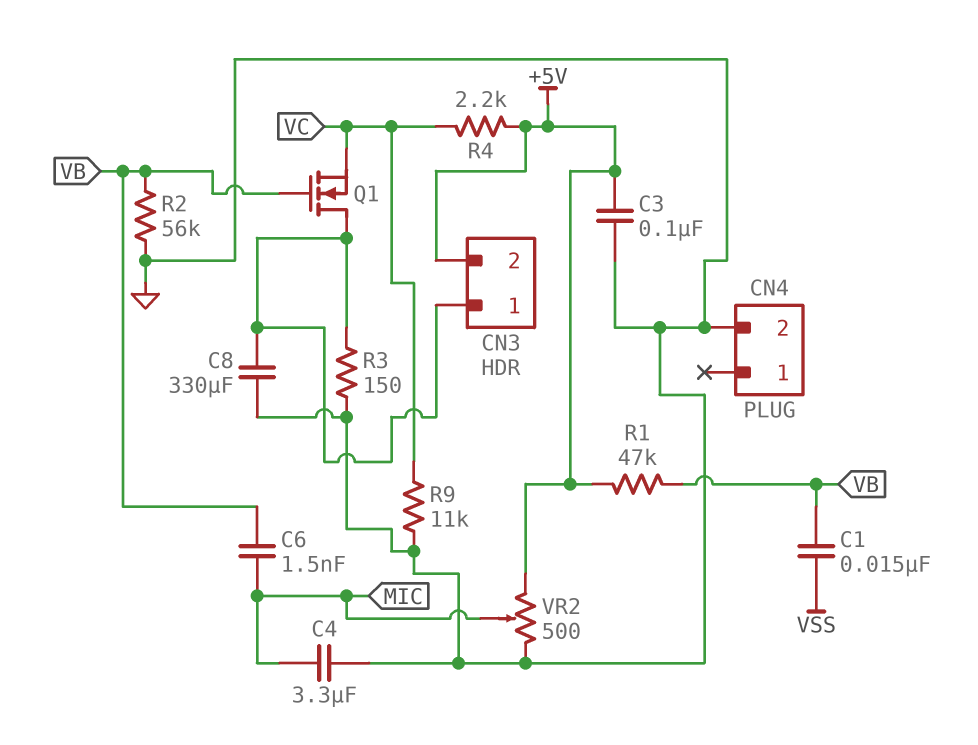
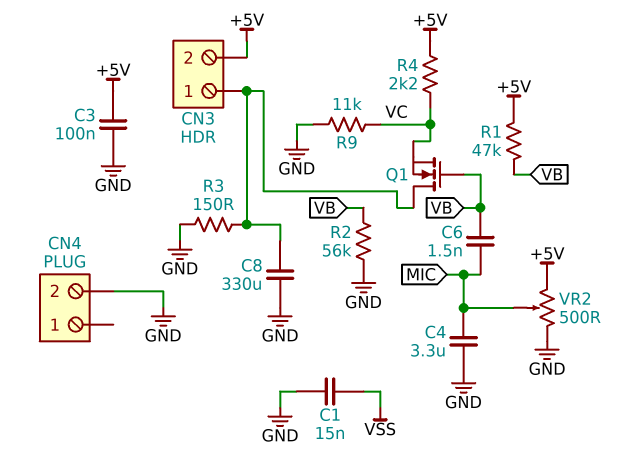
C1: 15nF (VB, VSS) -> 15nF (GND, VSS)

